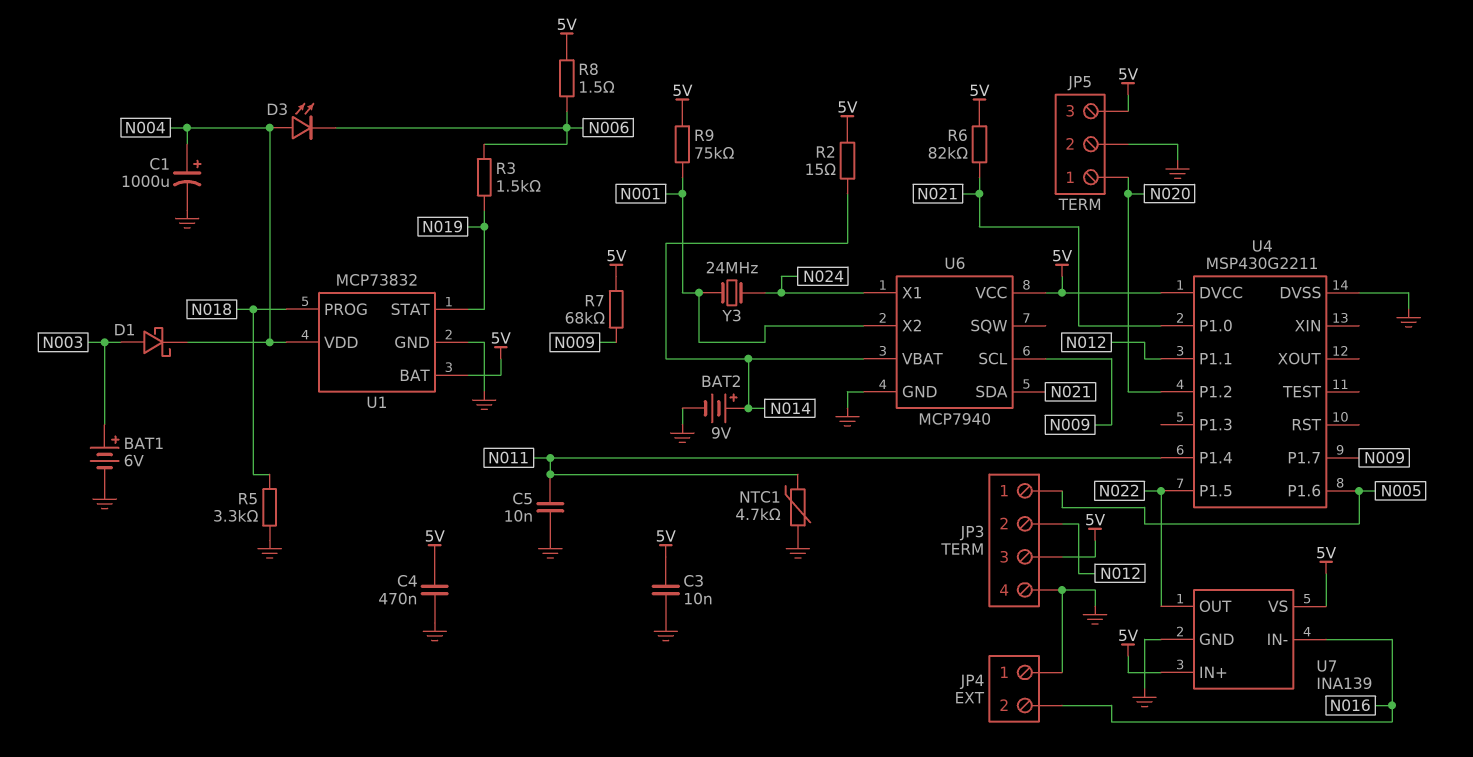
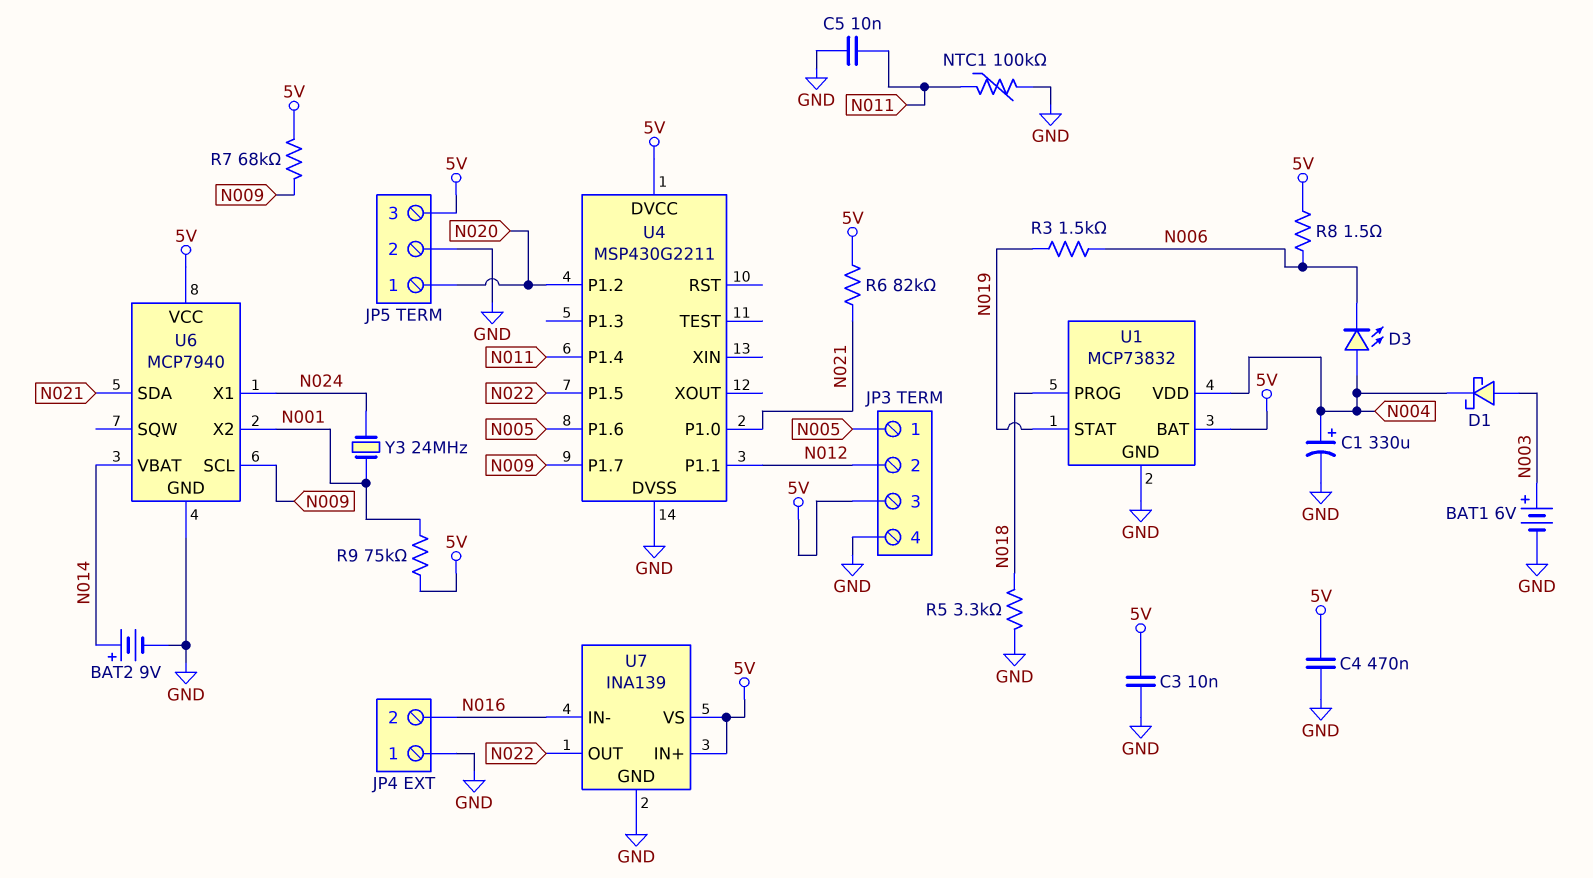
C1: 1000uF (plus N004, minus GND) -> 330uF (plus N004, minus GND)
NTC1: 4.7k (GND, N011) -> 100k (GND, N011)
R2: 15 (5V, N014) -> none

